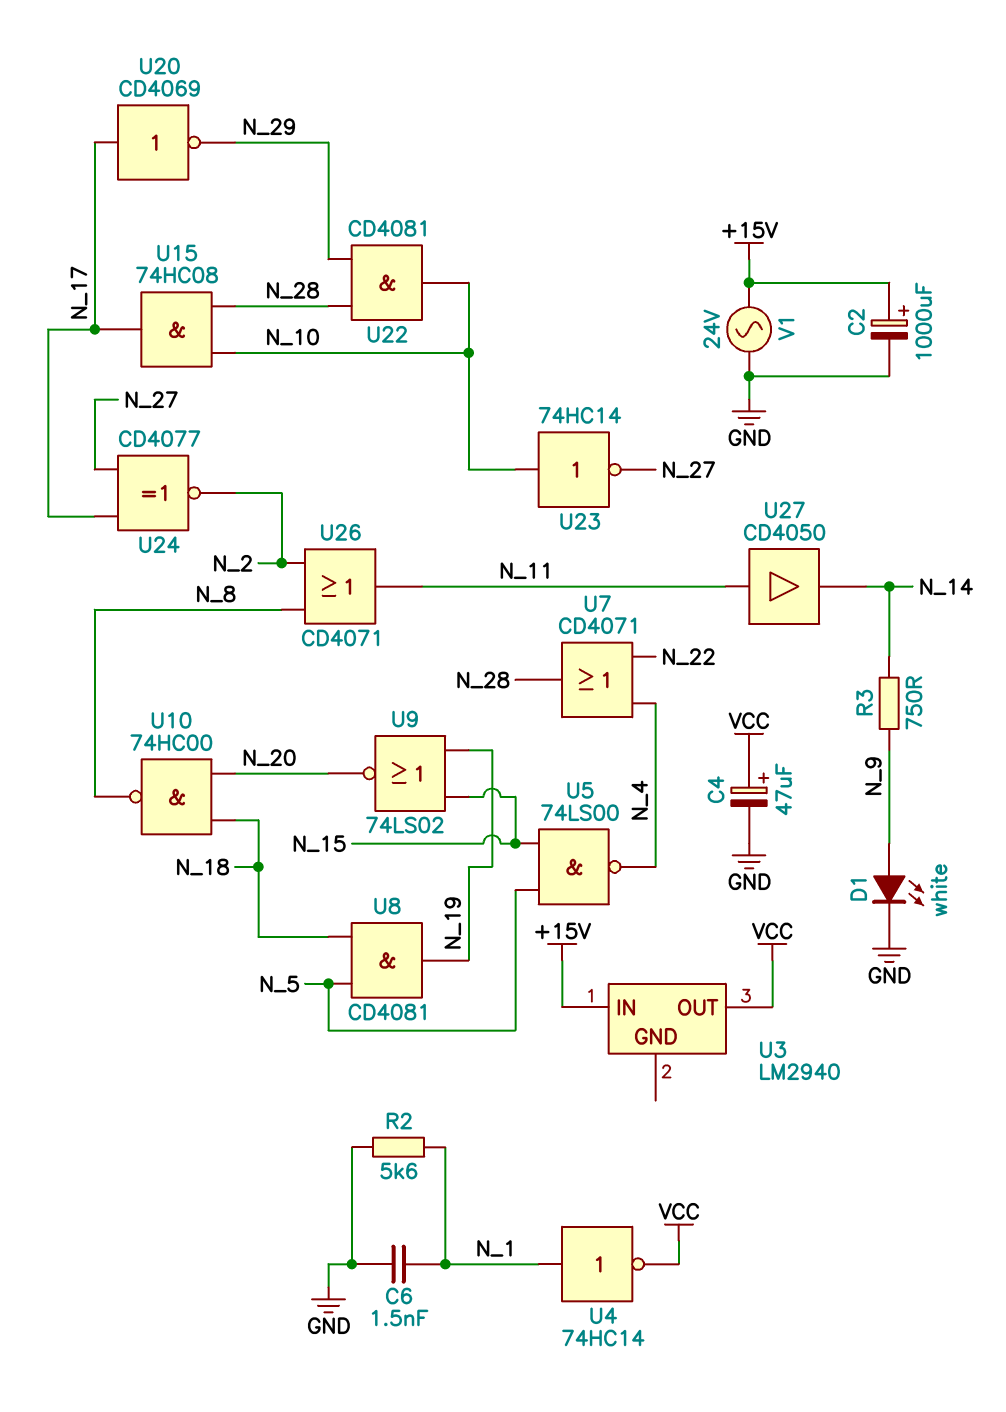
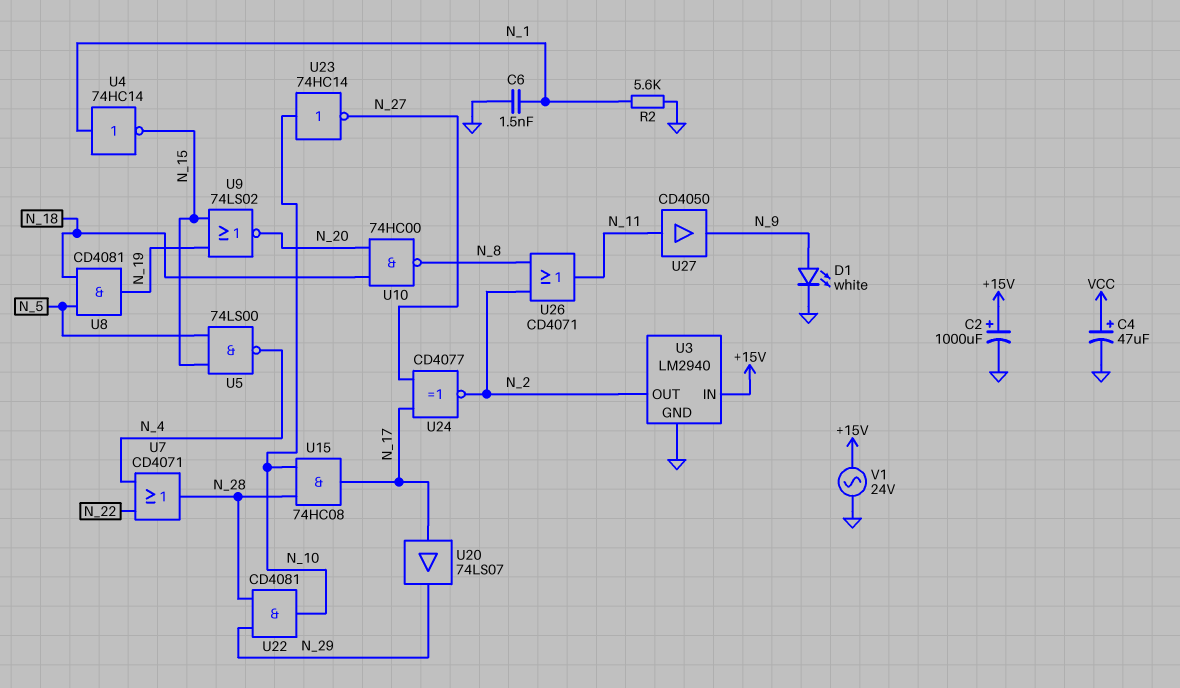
R3: 750 (N_9, N_14) -> none
U3 pin GND: none -> GND
U3 pin OUT: VCC -> N_2
U4: NOT 74HC14 (in N_1, out VCC) -> NOT 74HC14 (in N_1, out N_15)
U20: NOT CD4069 (in N_17, out N_29) -> buffer 74LS07 (in N_17, out N_29)
U27: buffer CD4050 (in N_11, out N_14) -> buffer CD4050 (in N_11, out N_9)

